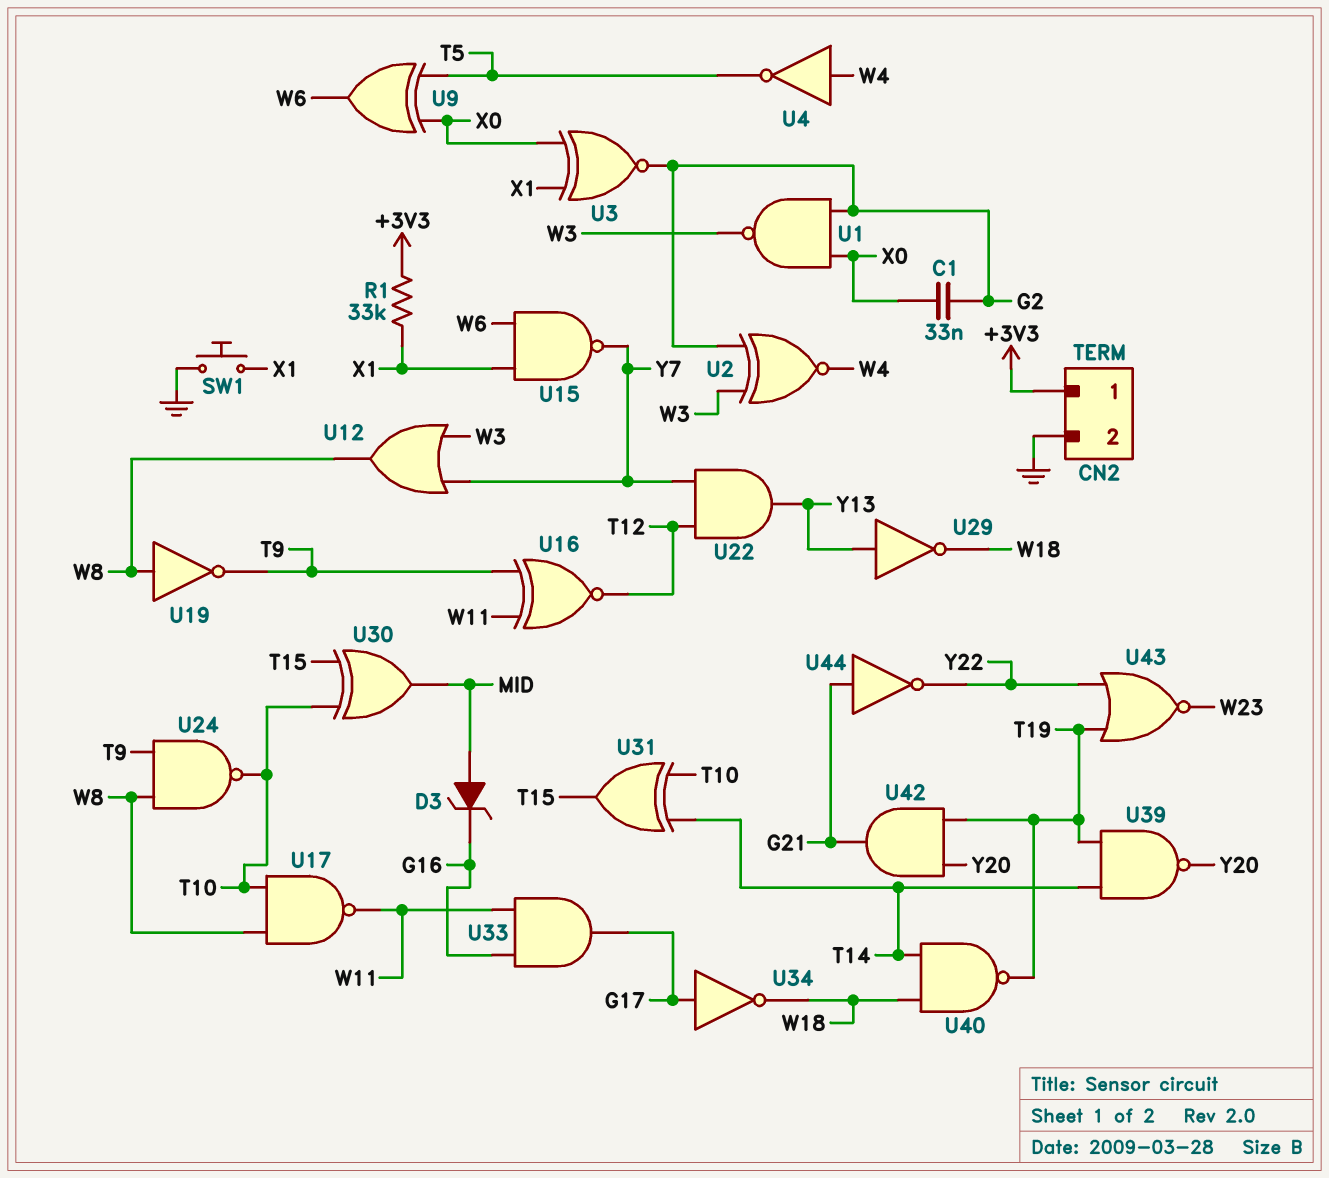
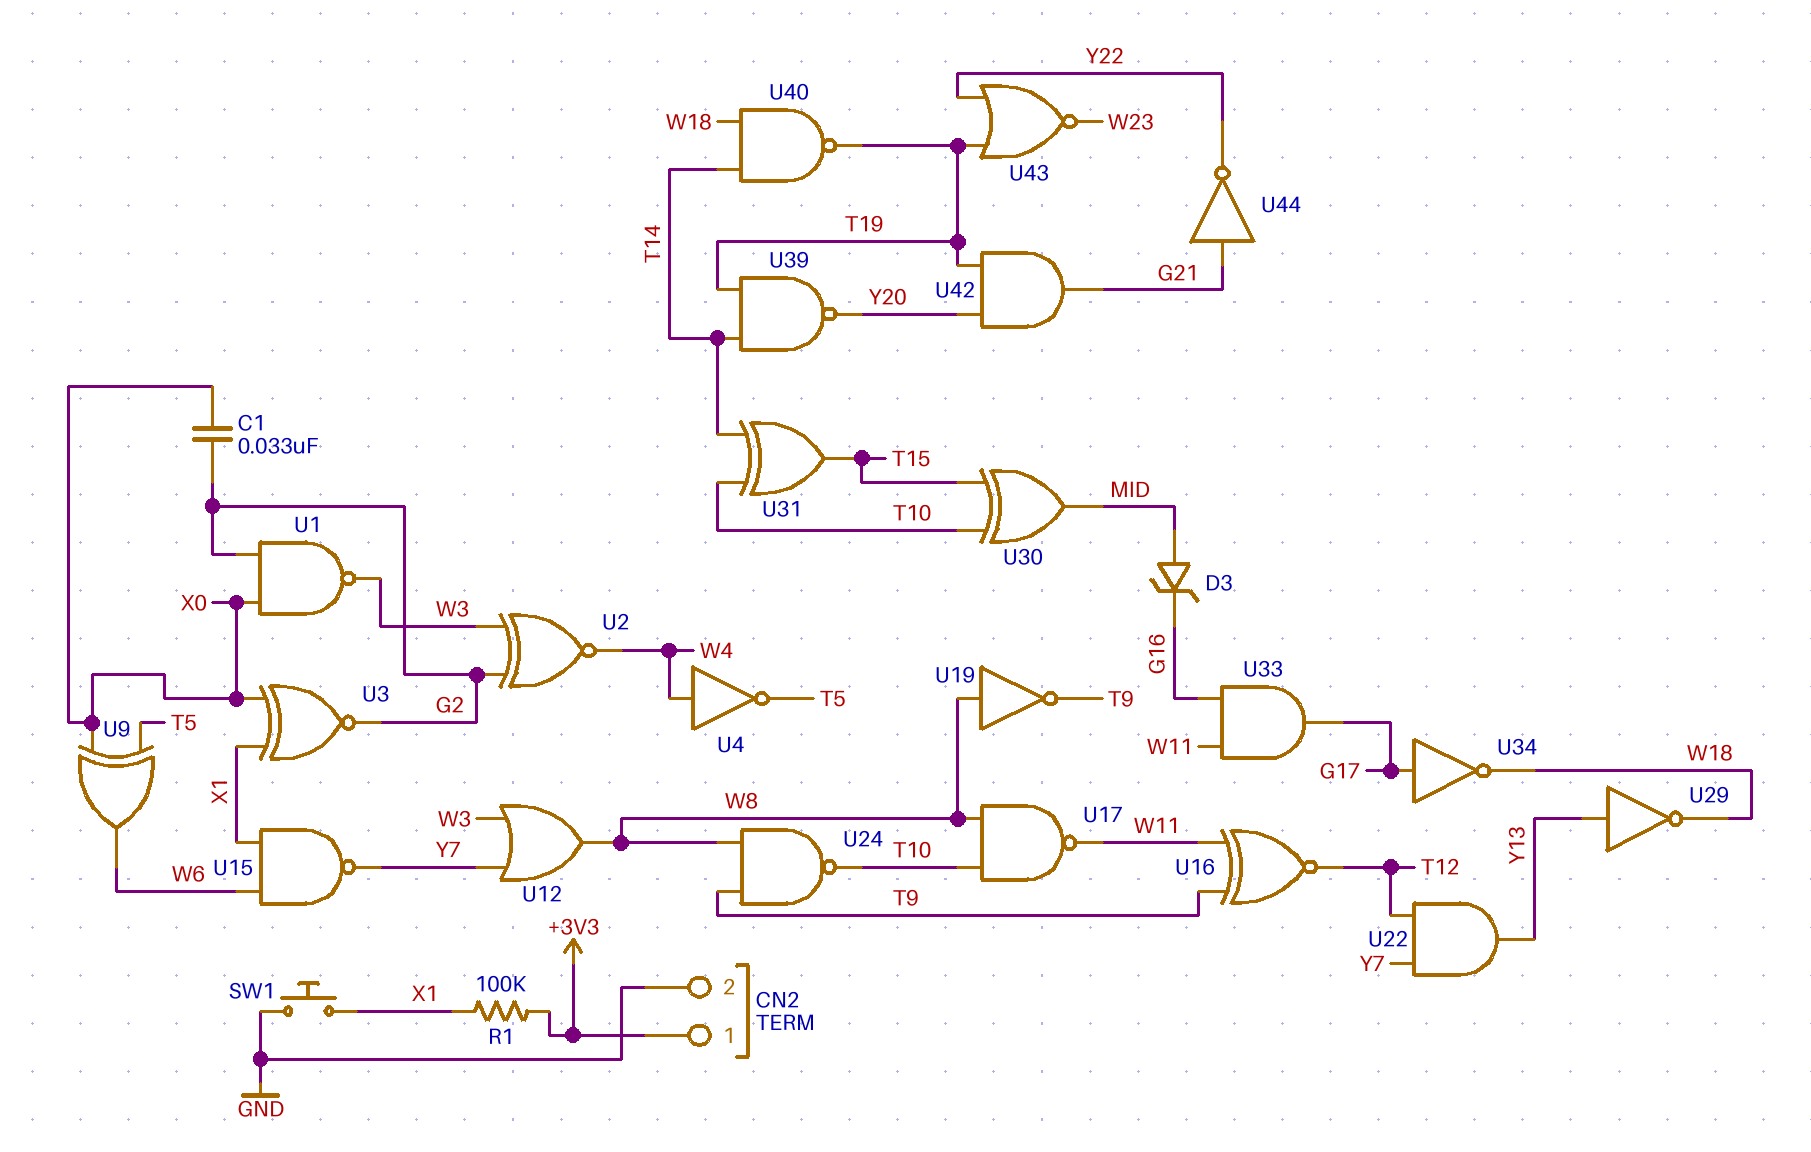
R1: 33k (+3V3, X1) -> 100k (+3V3, X1)

